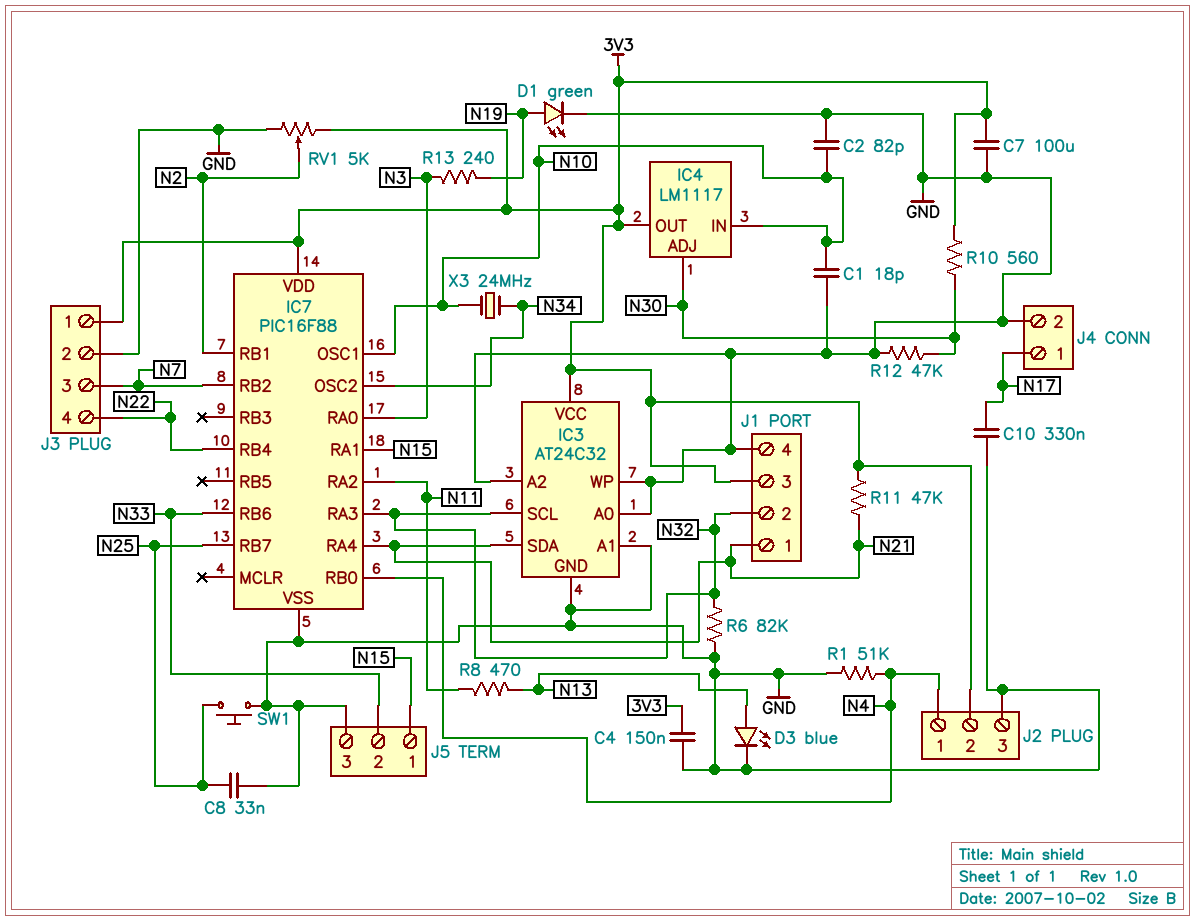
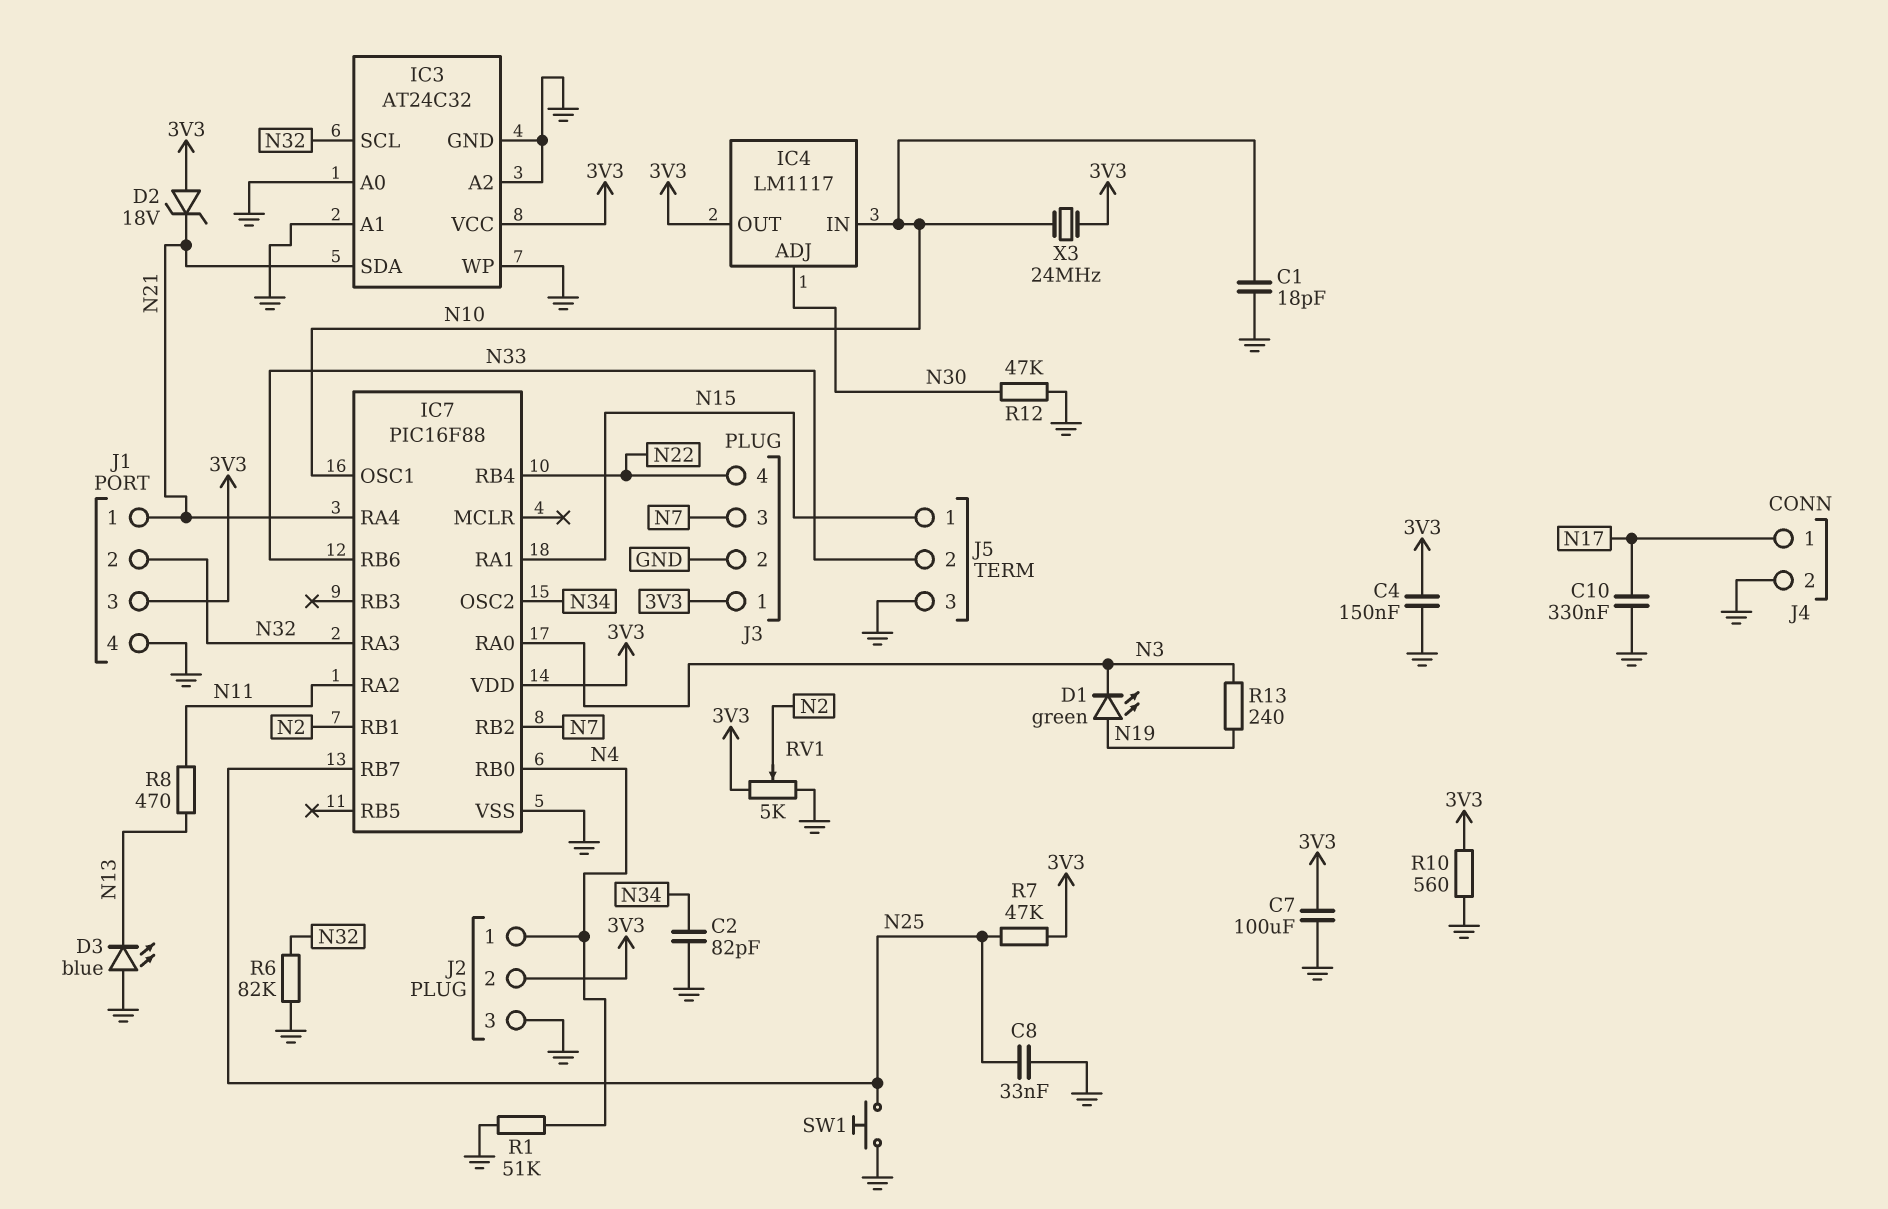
C2: 82pF (GND, N10) -> 82pF (GND, N34)
D1: LED green (A N19, K GND) -> LED green (A N19, K N3)
D2: none -> zener 18V (A 3V3, K N21)
D3: LED blue (A N13, K GND) -> LED blue (A GND, K N13)
R7: none -> 47k (3V3, N25)
R10: 560 (3V3, N30) -> 560 (3V3, GND)
R11: 47k (3V3, N21) -> none
X3: 24MHz (N10, N34) -> 24MHz (3V3, N10)

